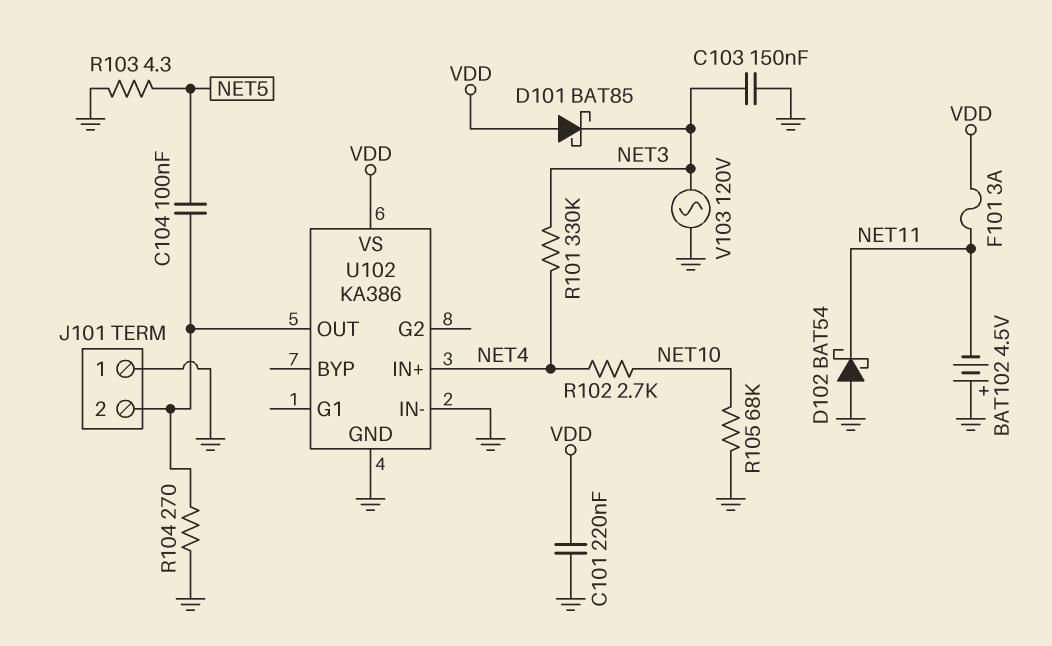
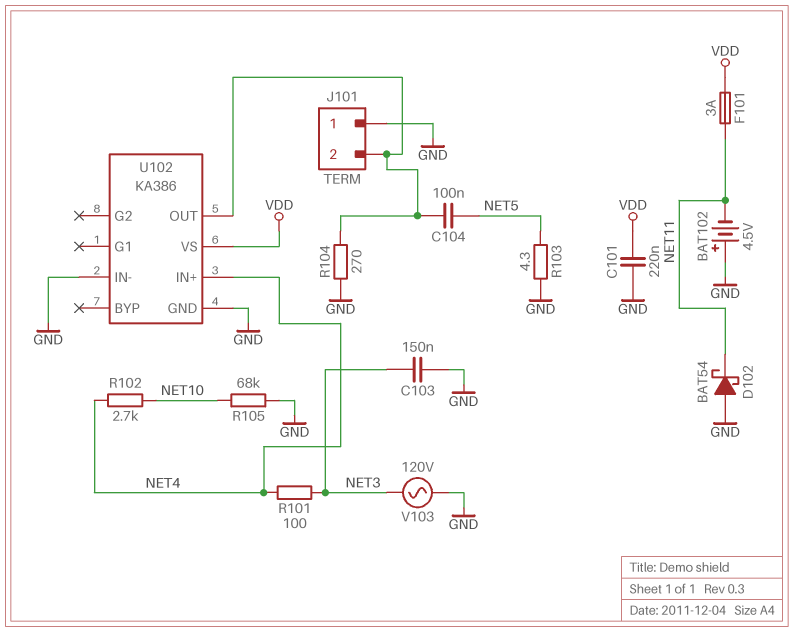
D101: schottky BAT85 (A VDD, K NET3) -> none
R101: 330k (NET3, NET4) -> 100 (NET3, NET4)

